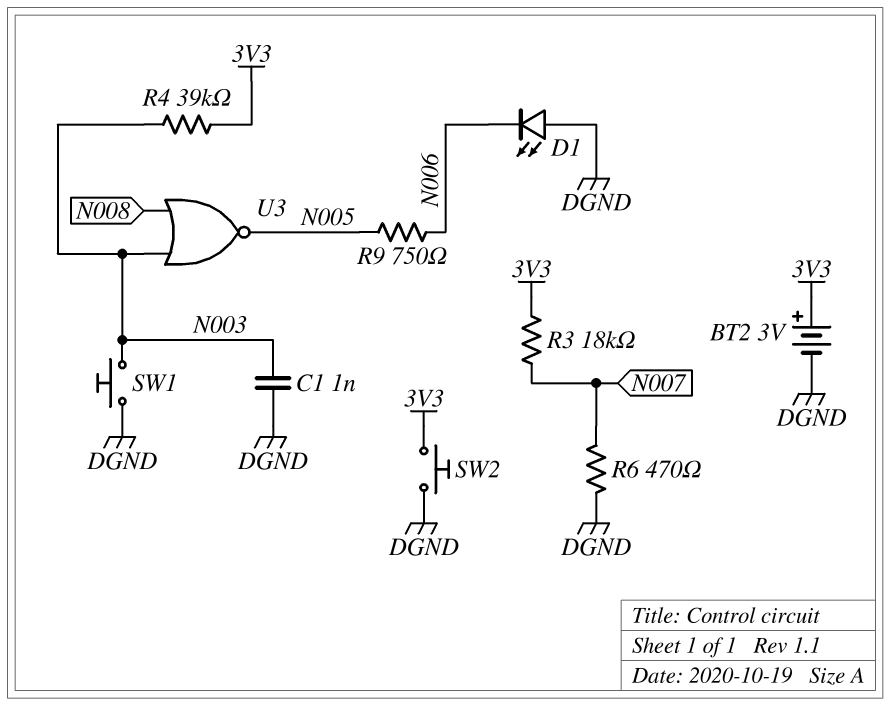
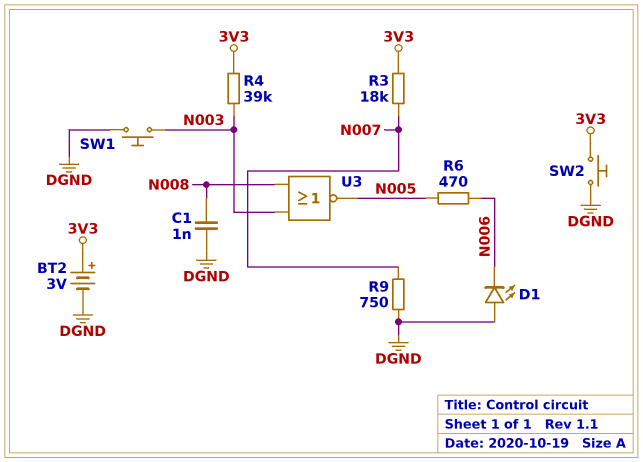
C1: 1nF (DGND, N003) -> 1nF (DGND, N008)
R6: 470 (DGND, N007) -> 470 (N005, N006)
R9: 750 (N005, N006) -> 750 (DGND, N007)

